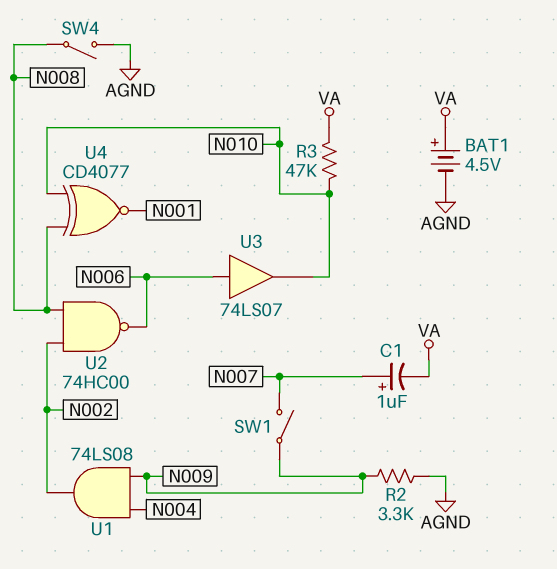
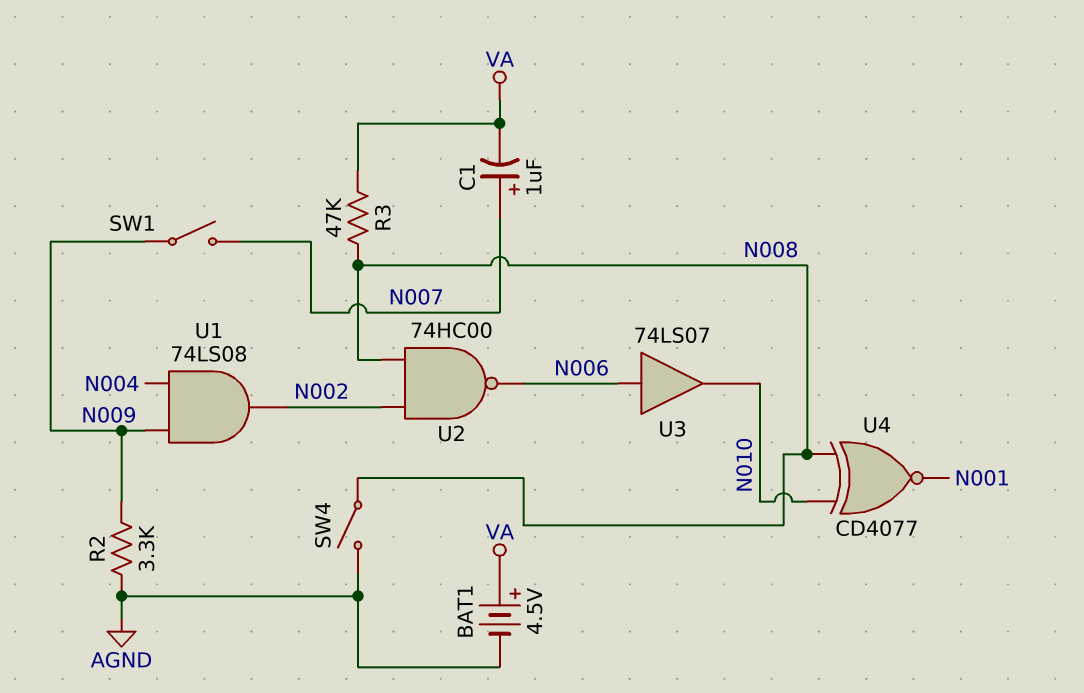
R3: 47k (N010, VA) -> 47k (N008, VA)

